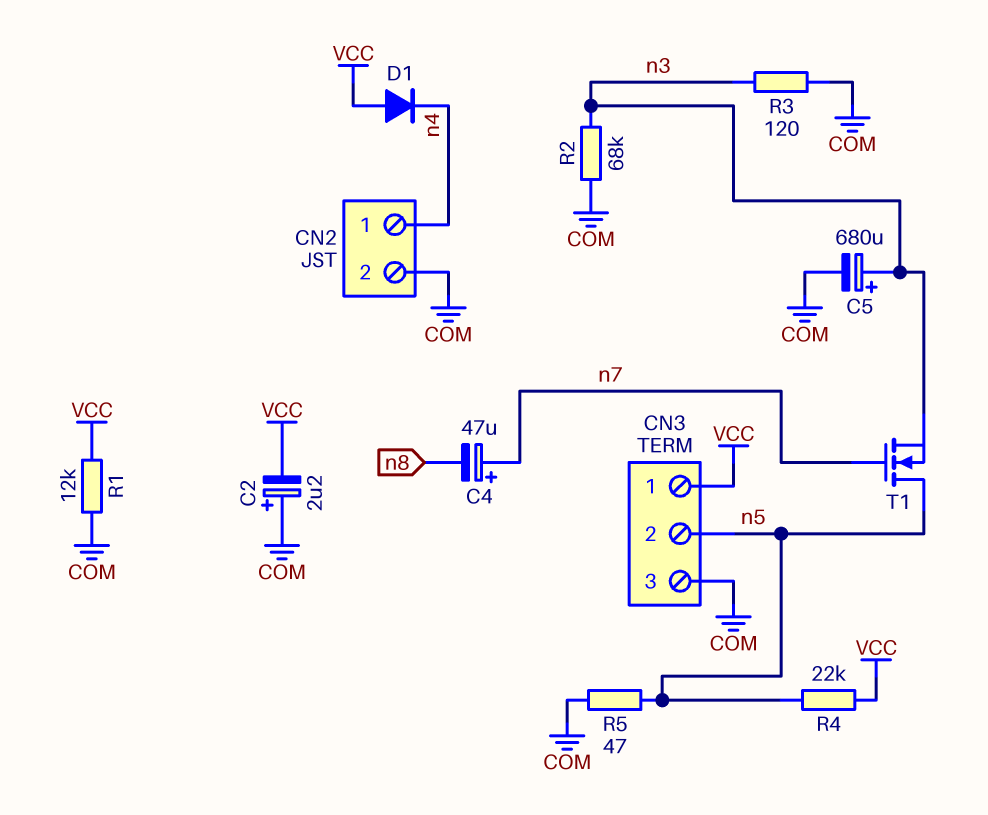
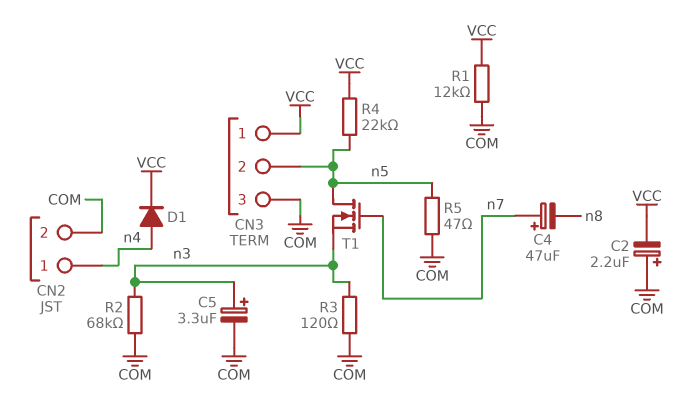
C5: 680uF (plus n3, minus COM) -> 3.3uF (plus n3, minus COM)
D1: diode (A VCC, K n4) -> diode (A n4, K VCC)

